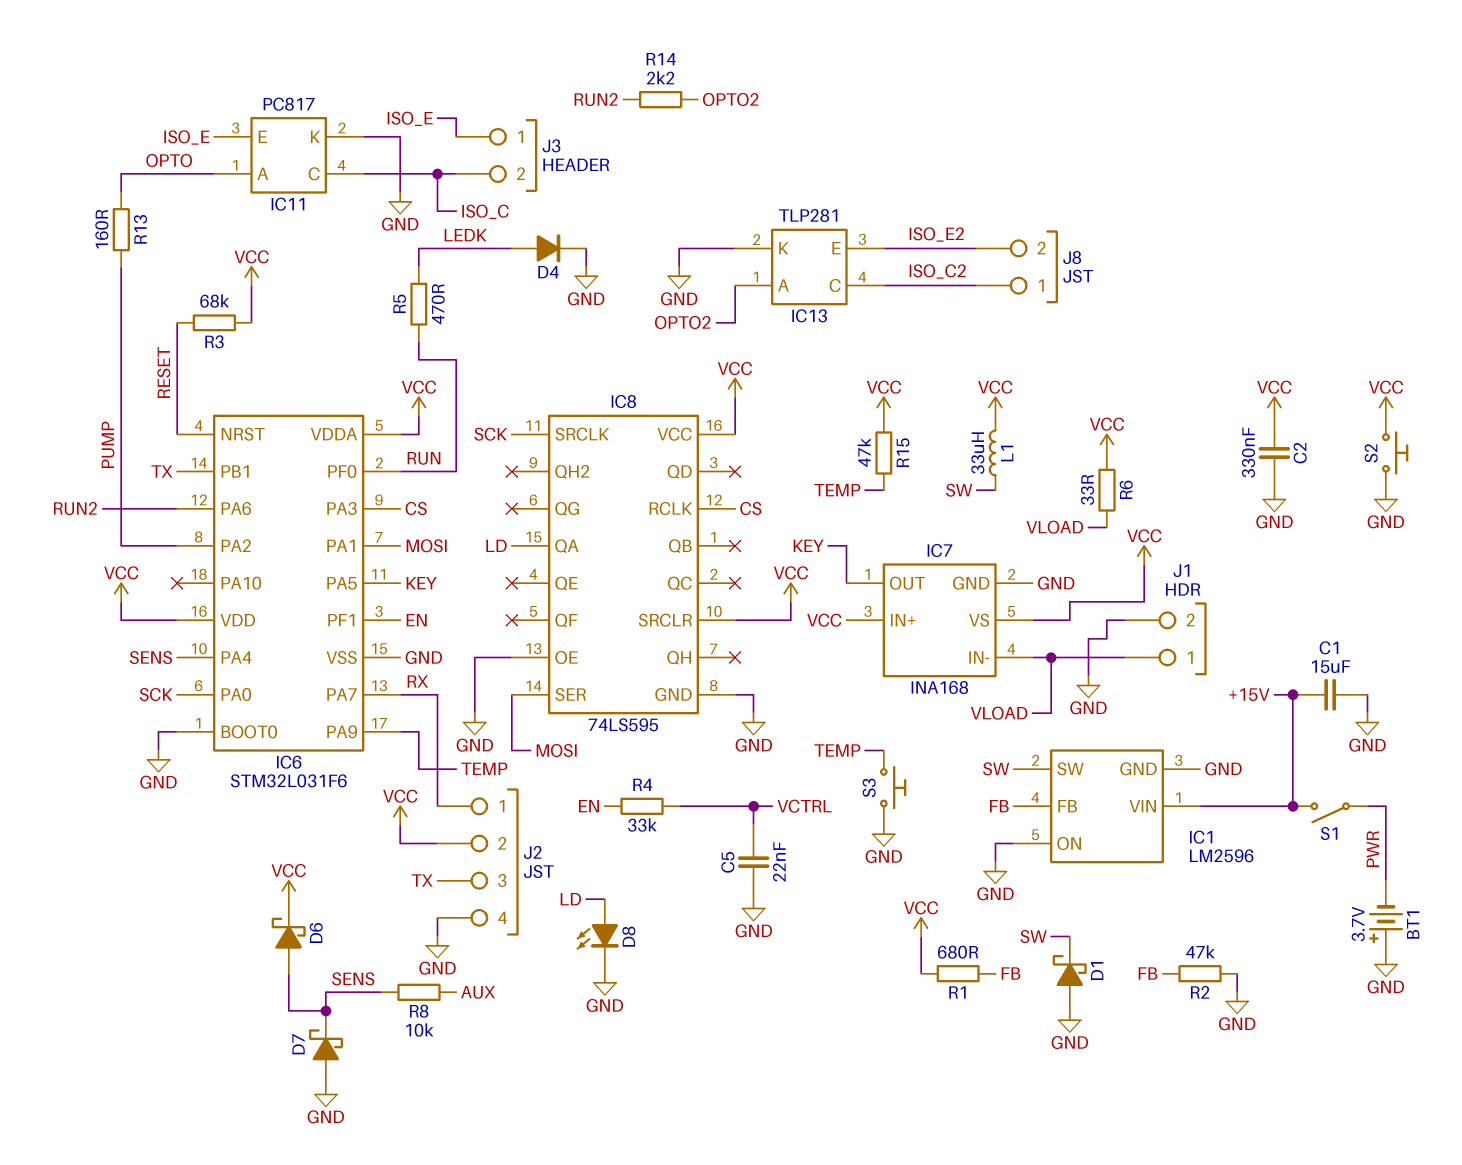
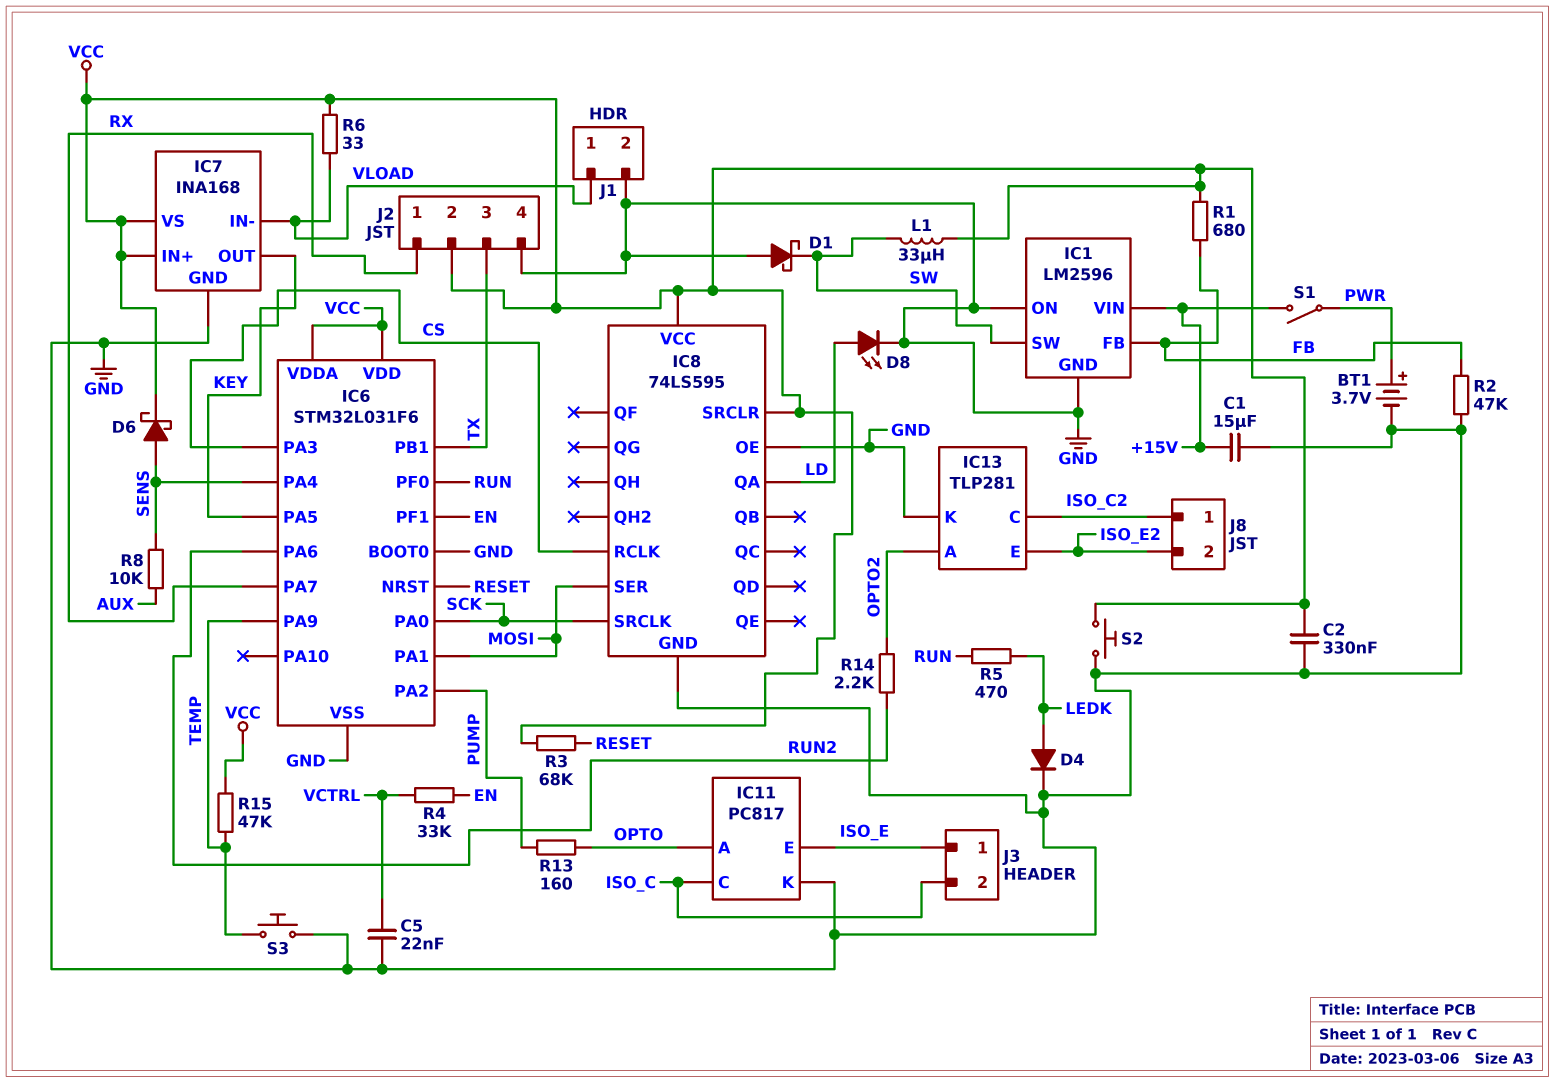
BT1: 3.7V (plus GND, minus PWR) -> 3.7V (plus PWR, minus GND)
D7: schottky (A GND, K SENS) -> none

